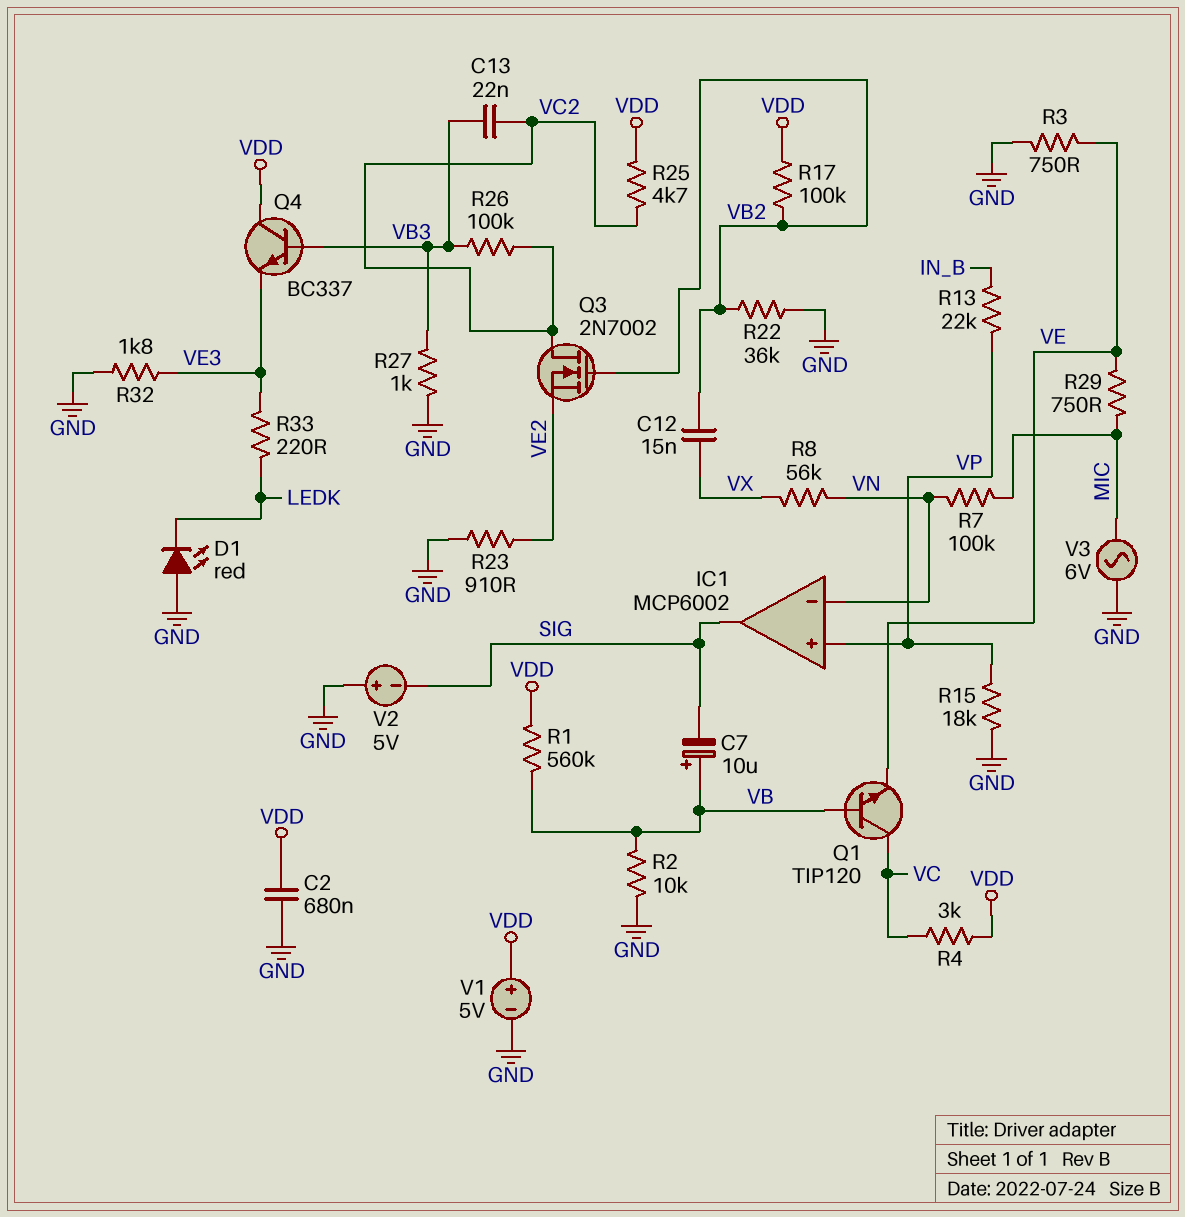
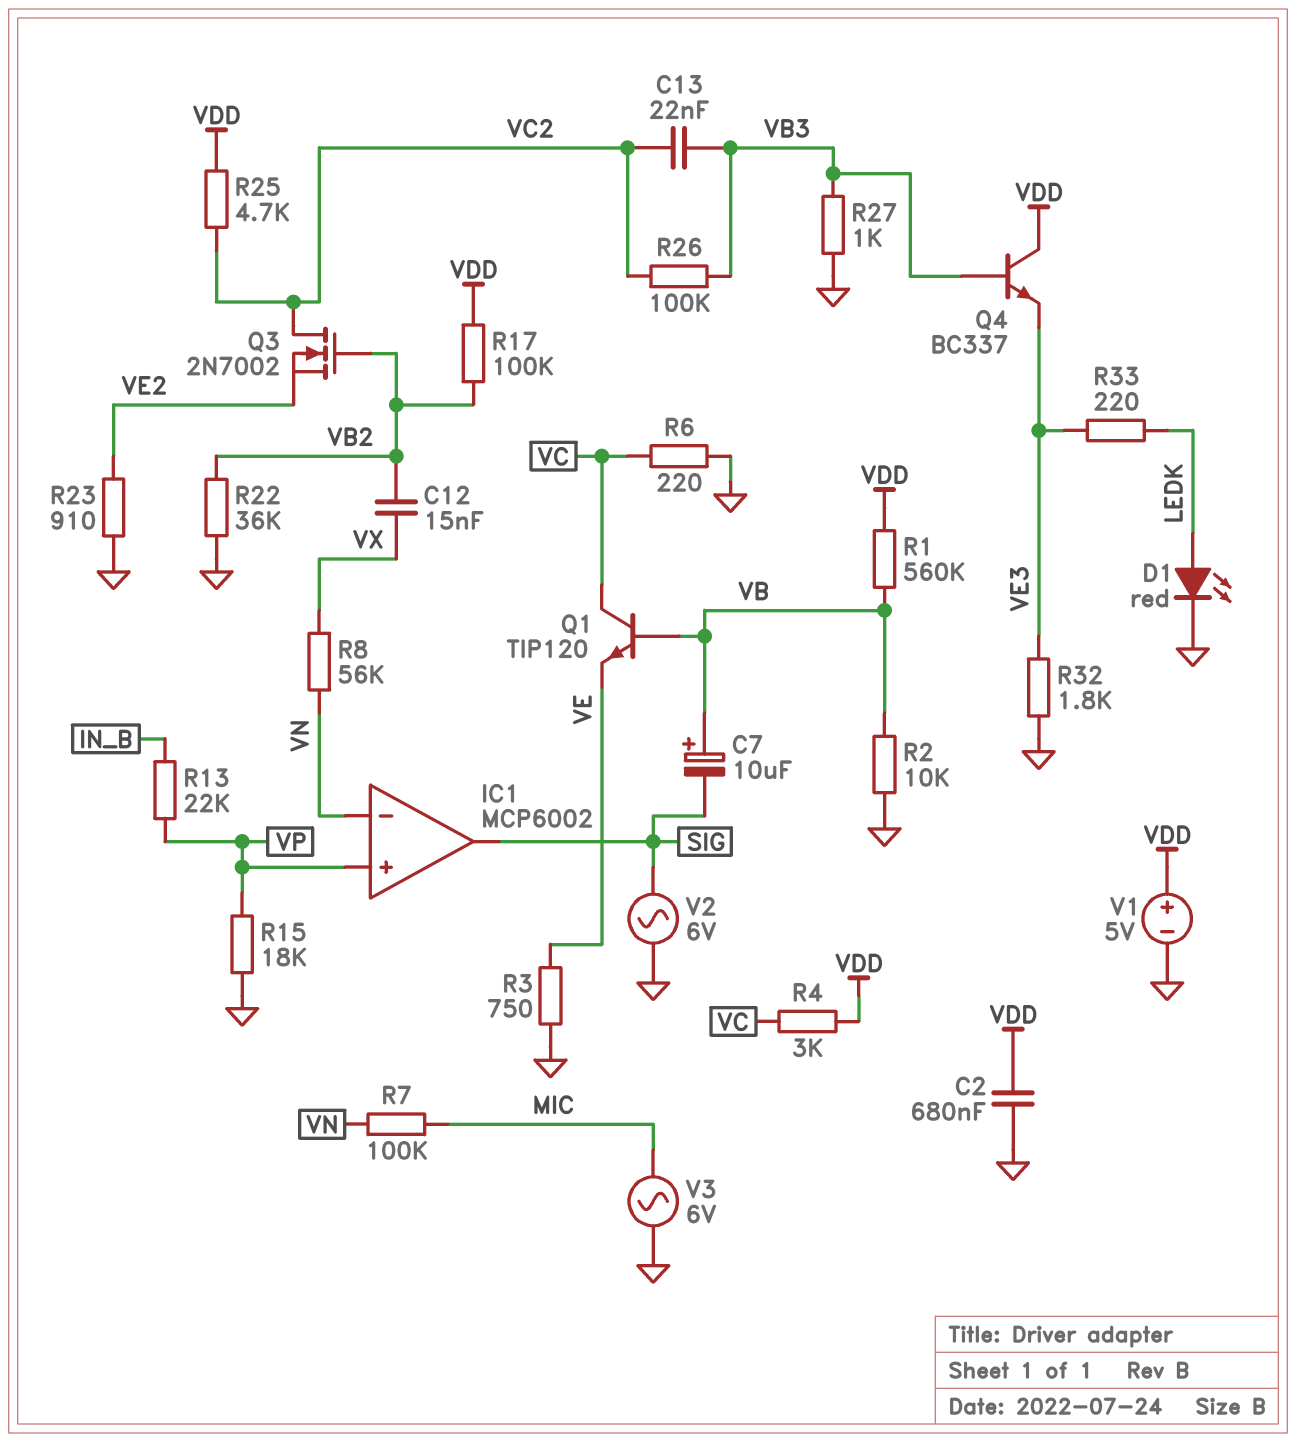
D1: LED red (A GND, K LEDK) -> LED red (A LEDK, K GND)
R6: none -> 220 (GND, VC)
R29: 750 (MIC, VE) -> none
V2: 5V (plus GND, minus SIG) -> AC 6V (GND, SIG)

